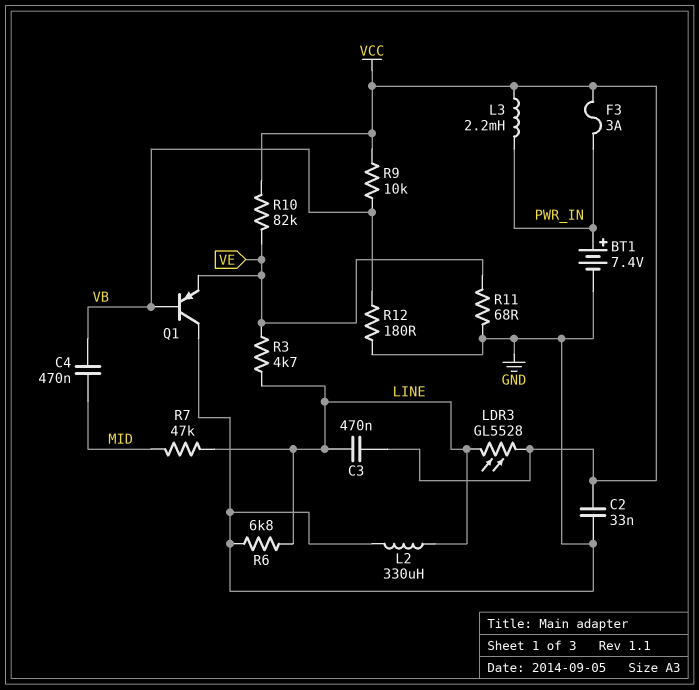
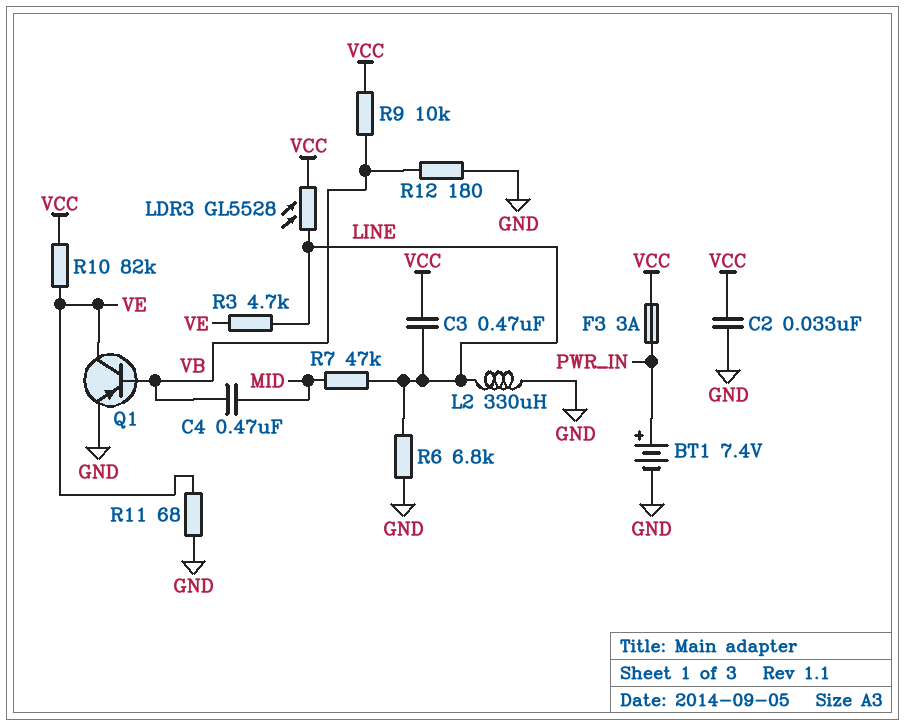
L3: 2.2mH (PWR_IN, VCC) -> none
Q1: PNP (B VB, C GND, E VE) -> PNP (B VB, C VE, E GND)

